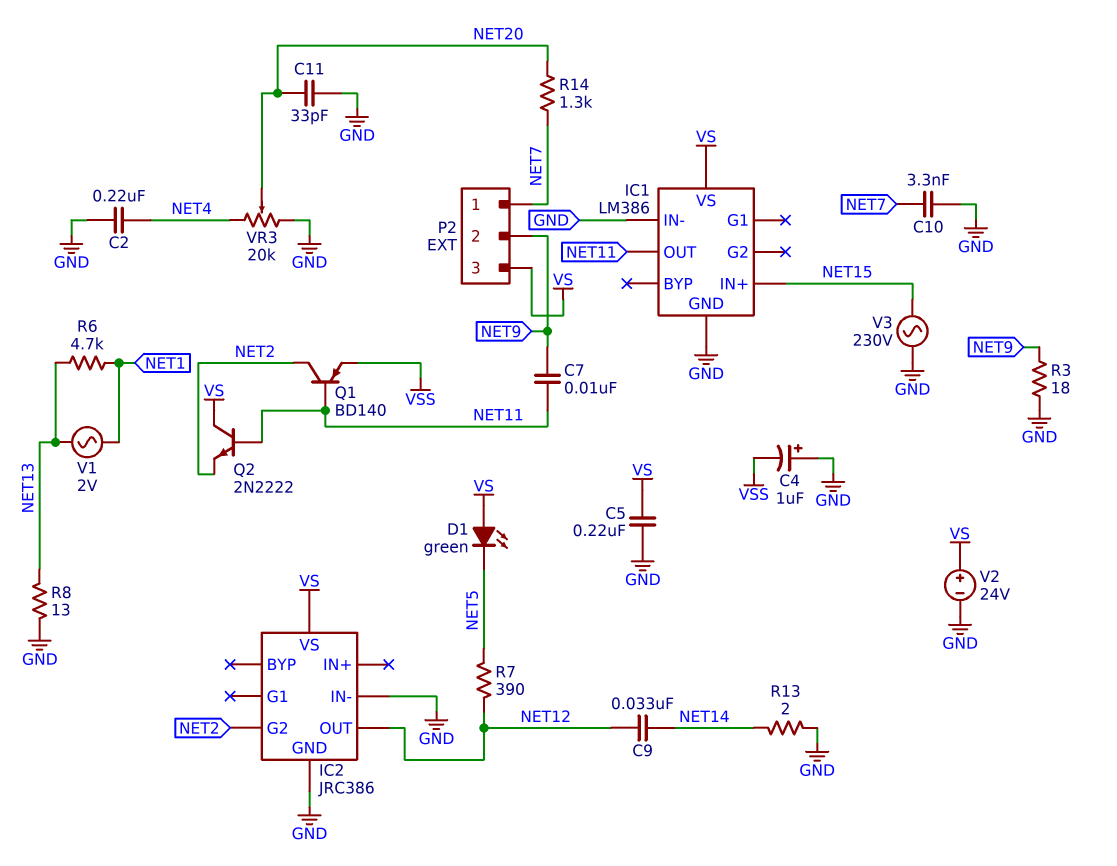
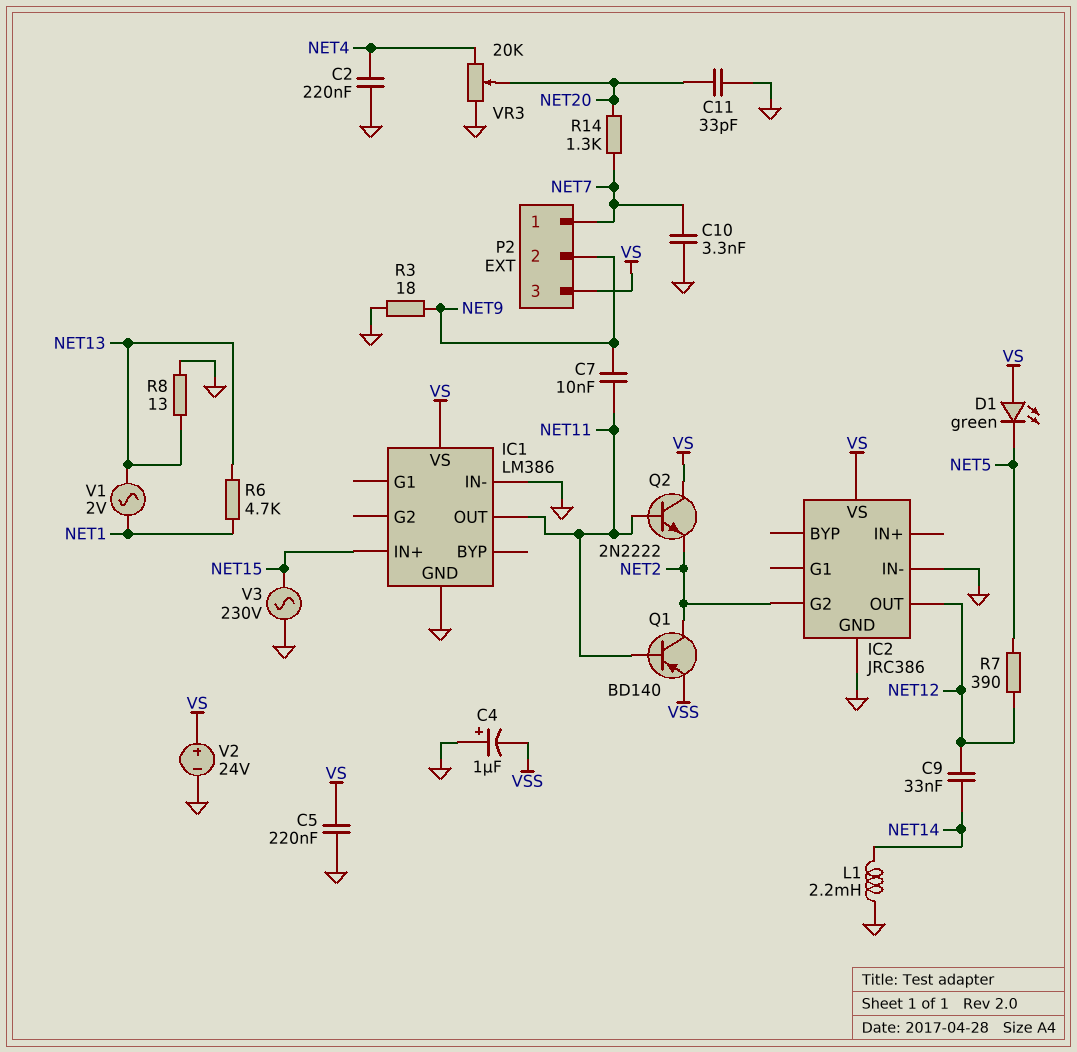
L1: none -> 2.2mH (GND, NET14)
R13: 2 (GND, NET14) -> none

